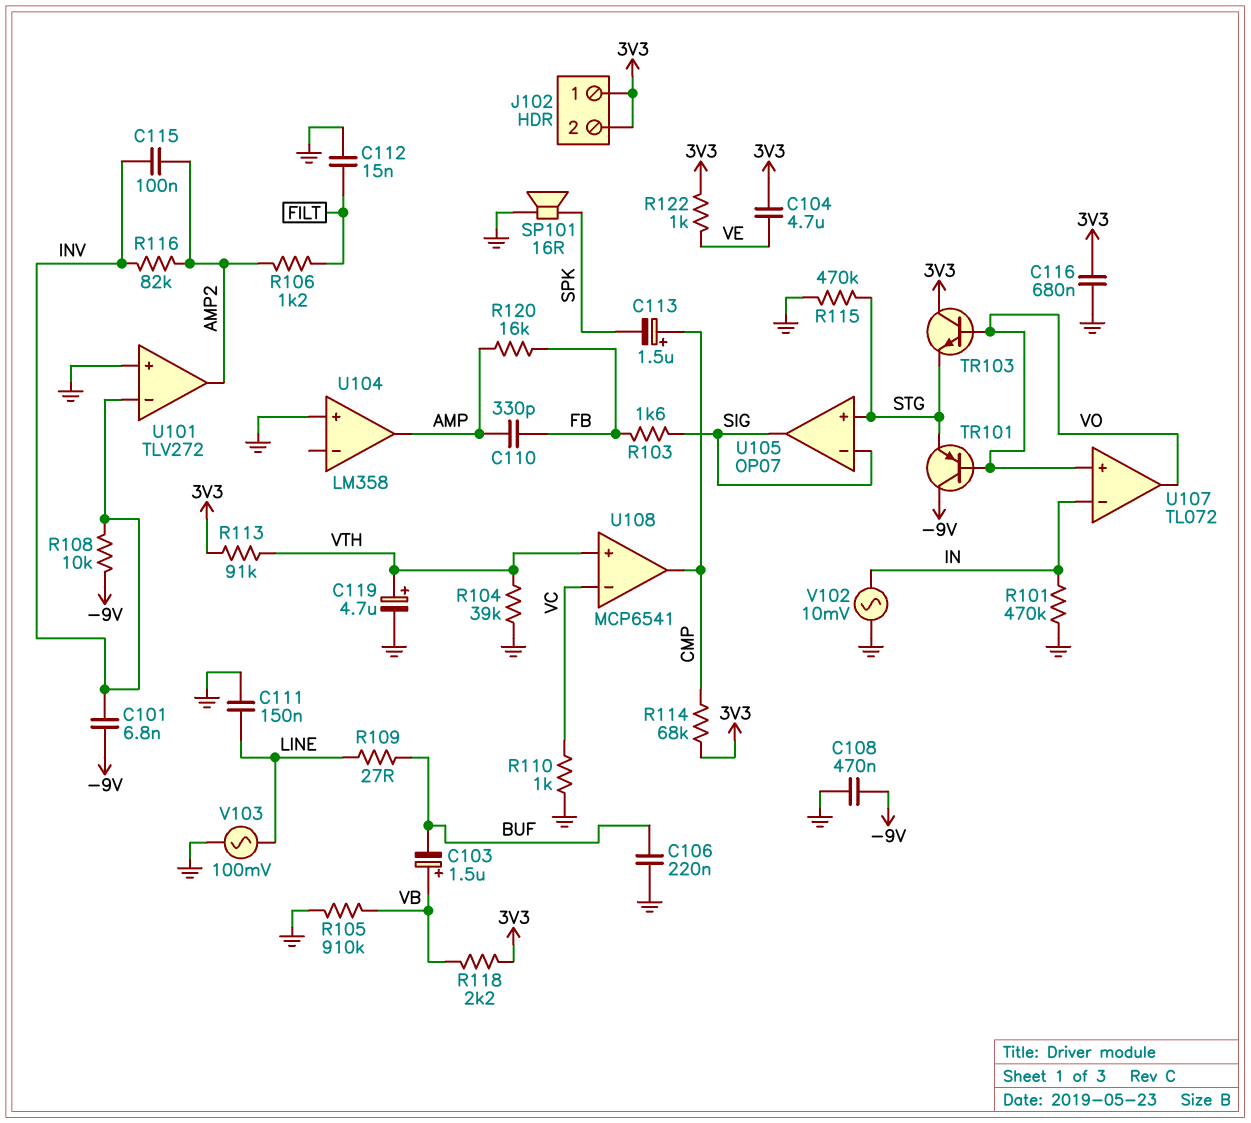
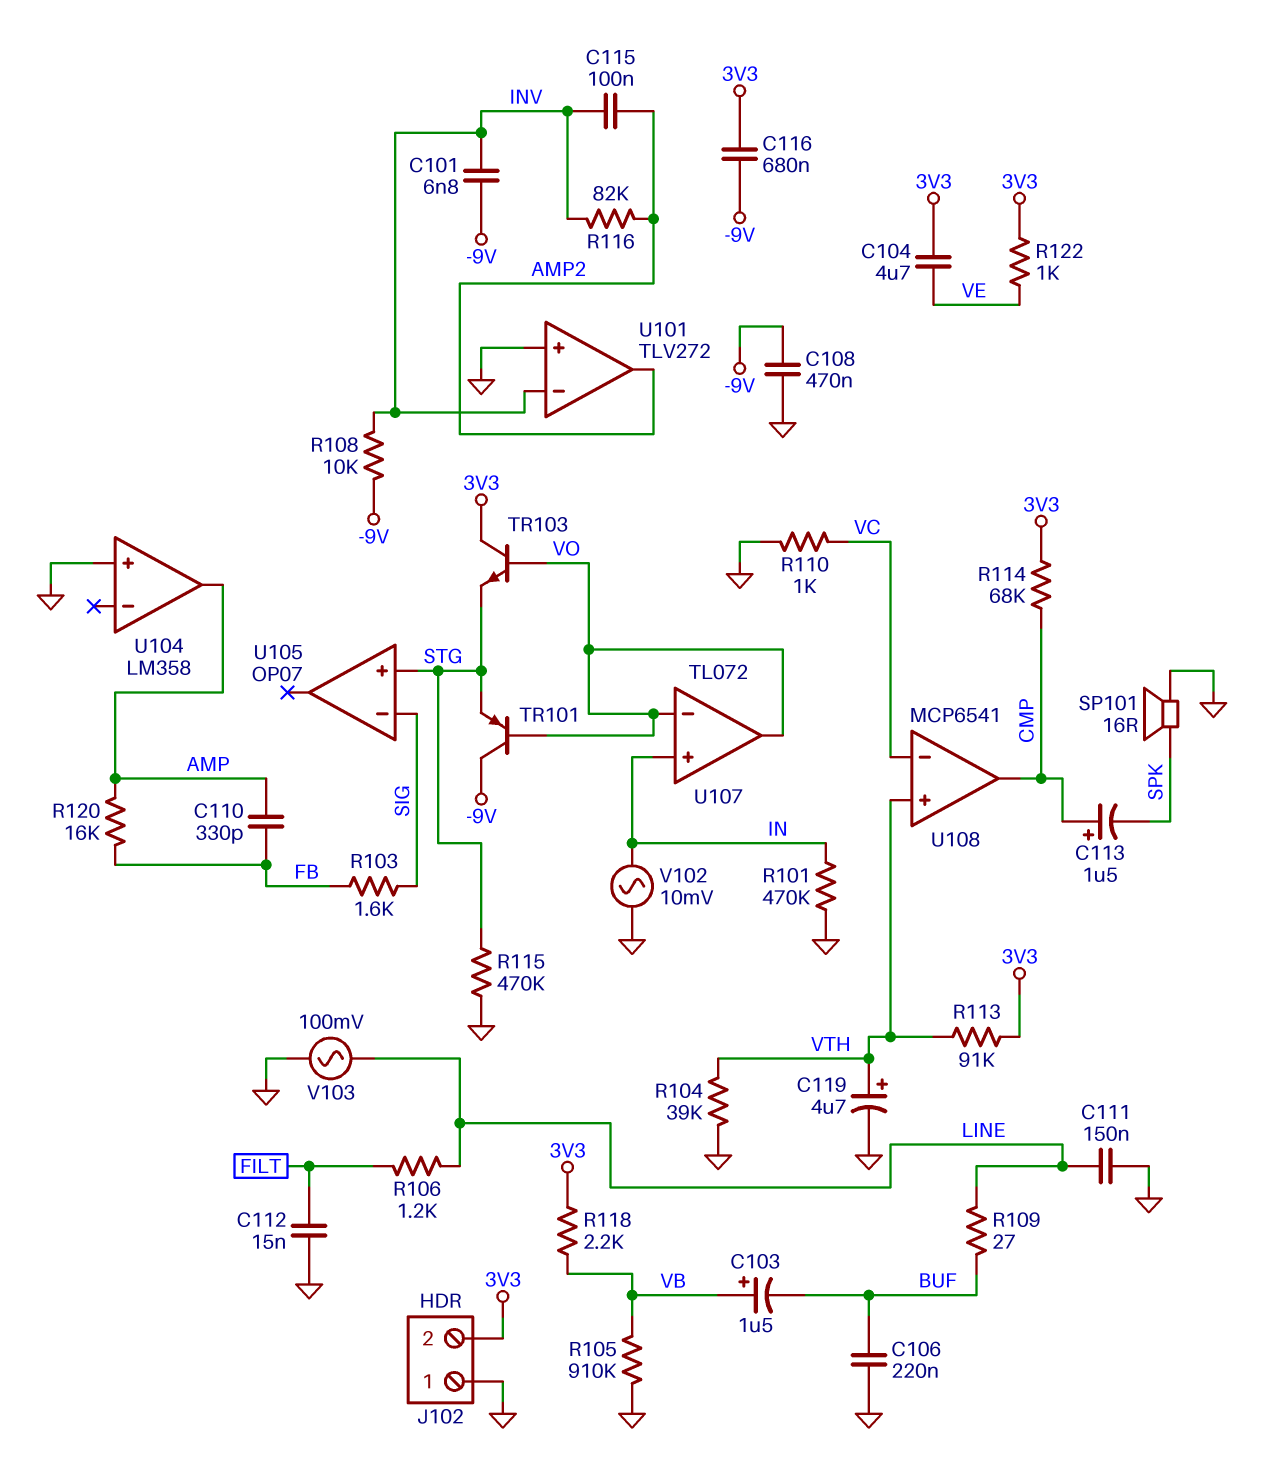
C116: 680nF (3V3, GND) -> 680nF (-9V, 3V3)
J102 pin 1: 3V3 -> GND
R106: 1.2k (AMP2, FILT) -> 1.2k (FILT, LINE)
U105 pin out: SIG -> none
U107 pin in+: VO -> IN
U107 pin in-: IN -> VO

